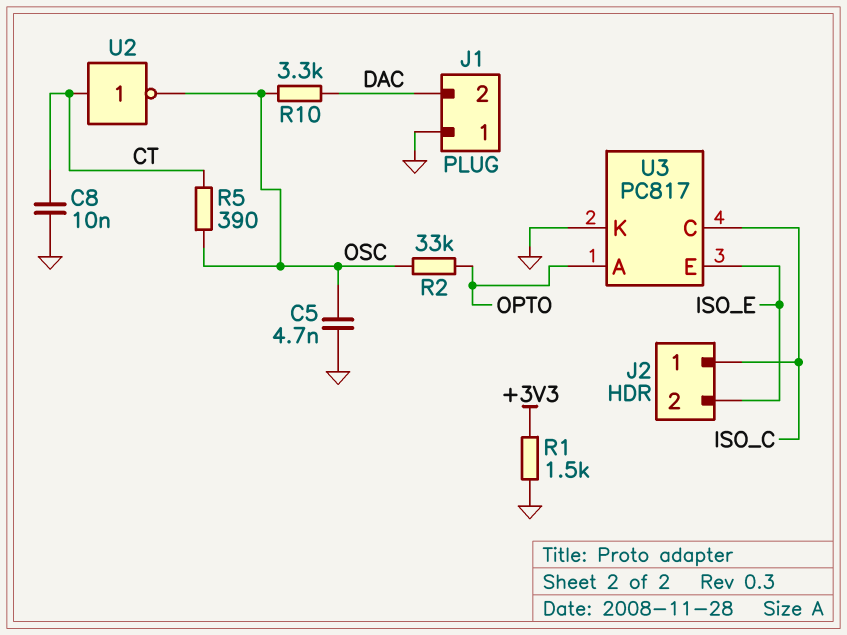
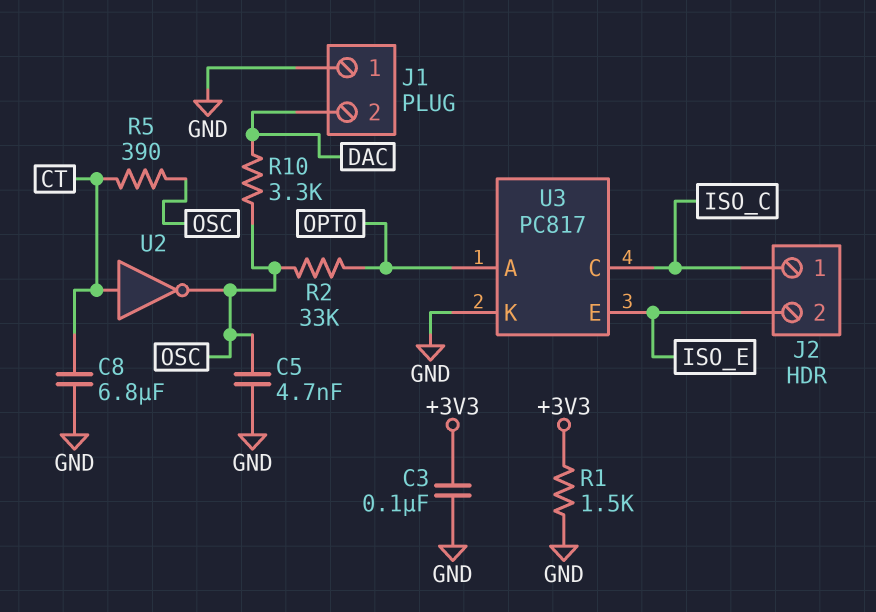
C3: none -> 100nF (+3V3, GND)
C8: 10nF (CT, GND) -> 6.8uF (CT, GND)

